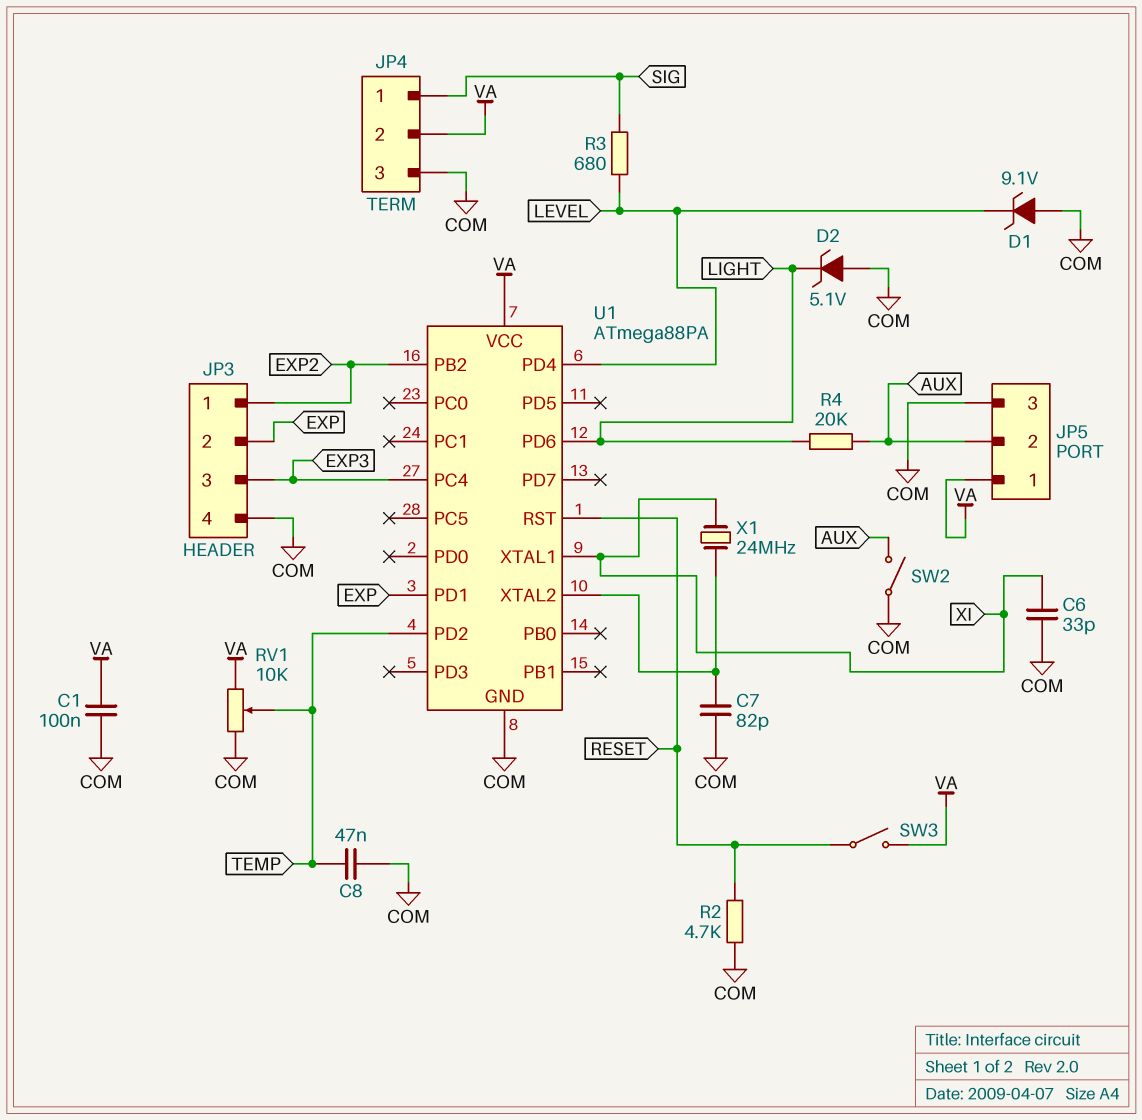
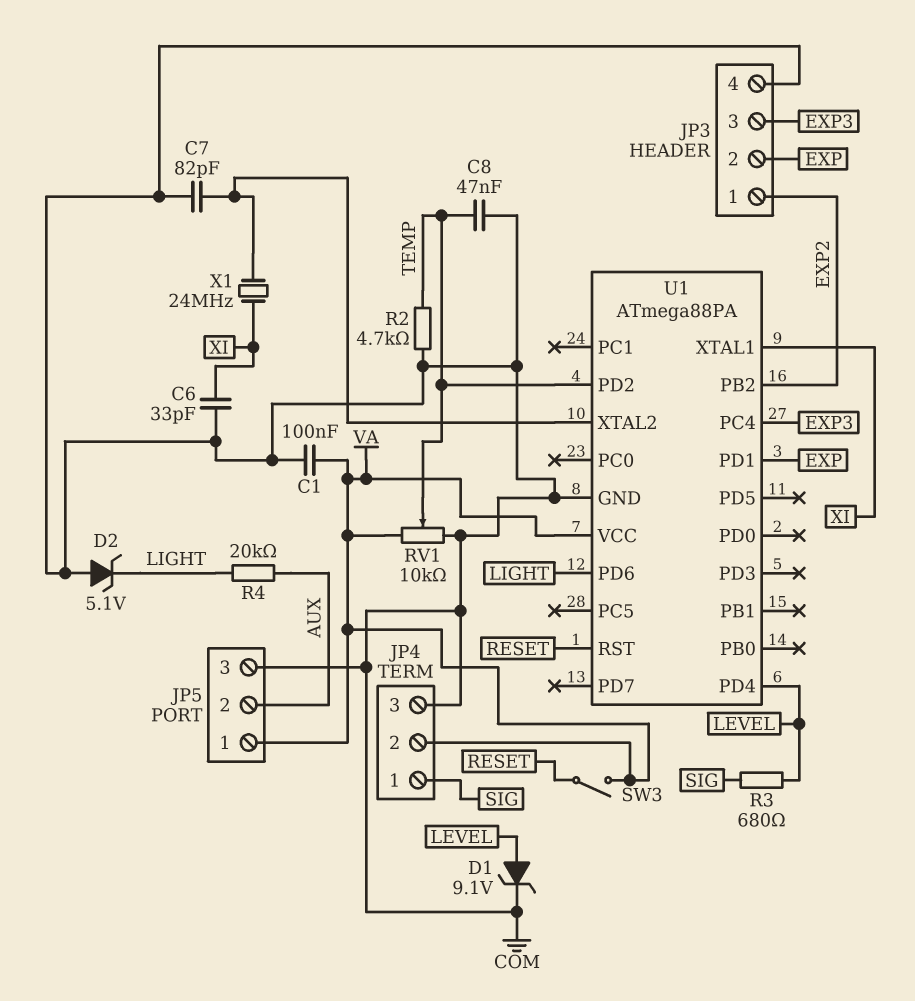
D1: zener 9.1V (A COM, K LEVEL) -> zener 9.1V (A LEVEL, K COM)
R2: 4.7k (COM, RESET) -> 4.7k (COM, TEMP)
SW2: switch (AUX, COM) -> none

